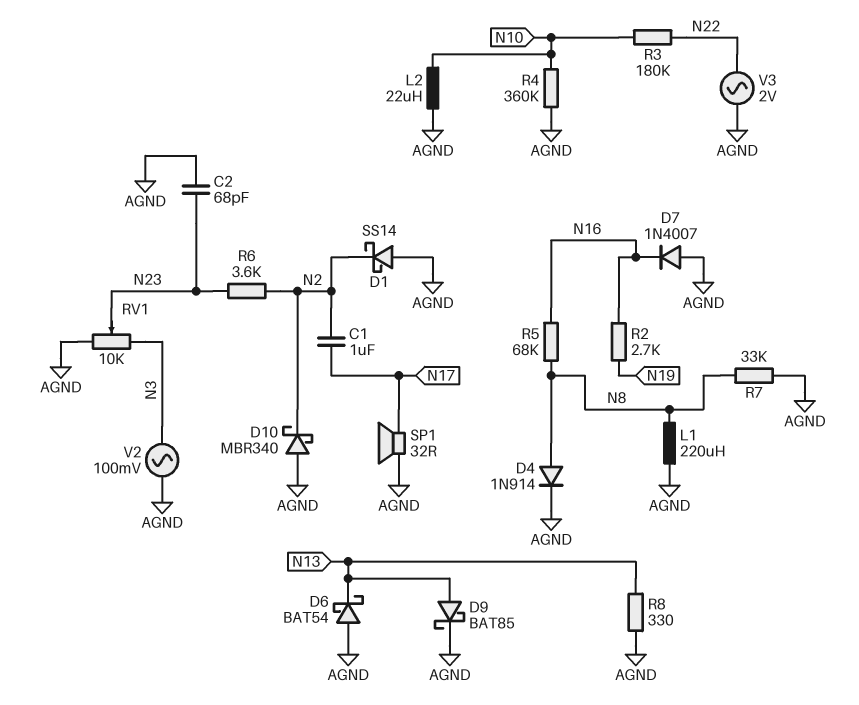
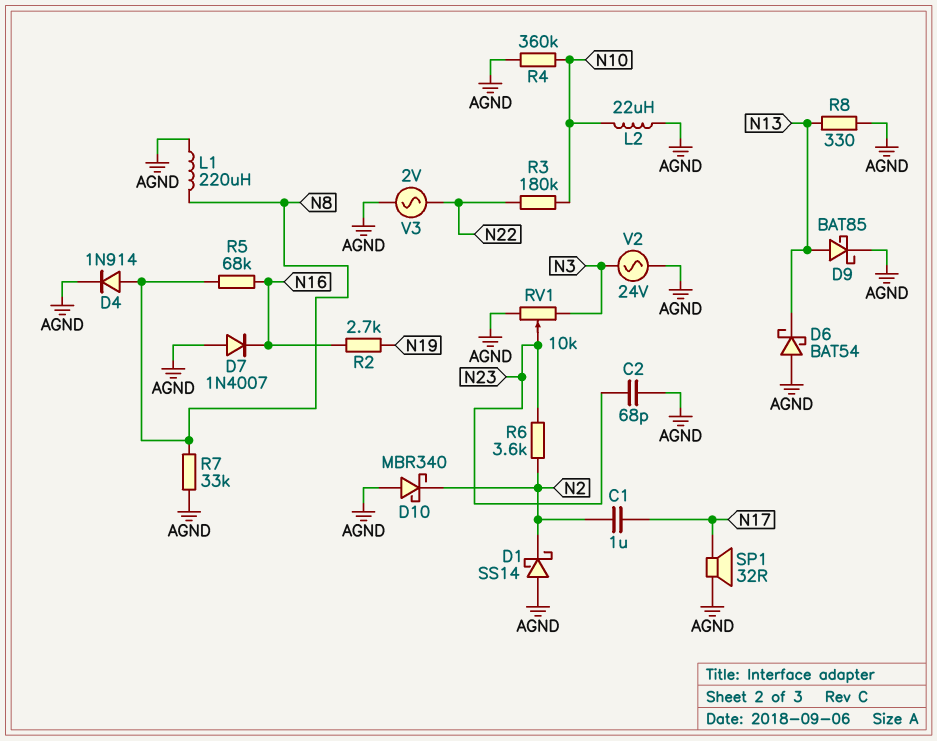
V2: AC 100mV (AGND, N3) -> AC 24V (AGND, N3)

